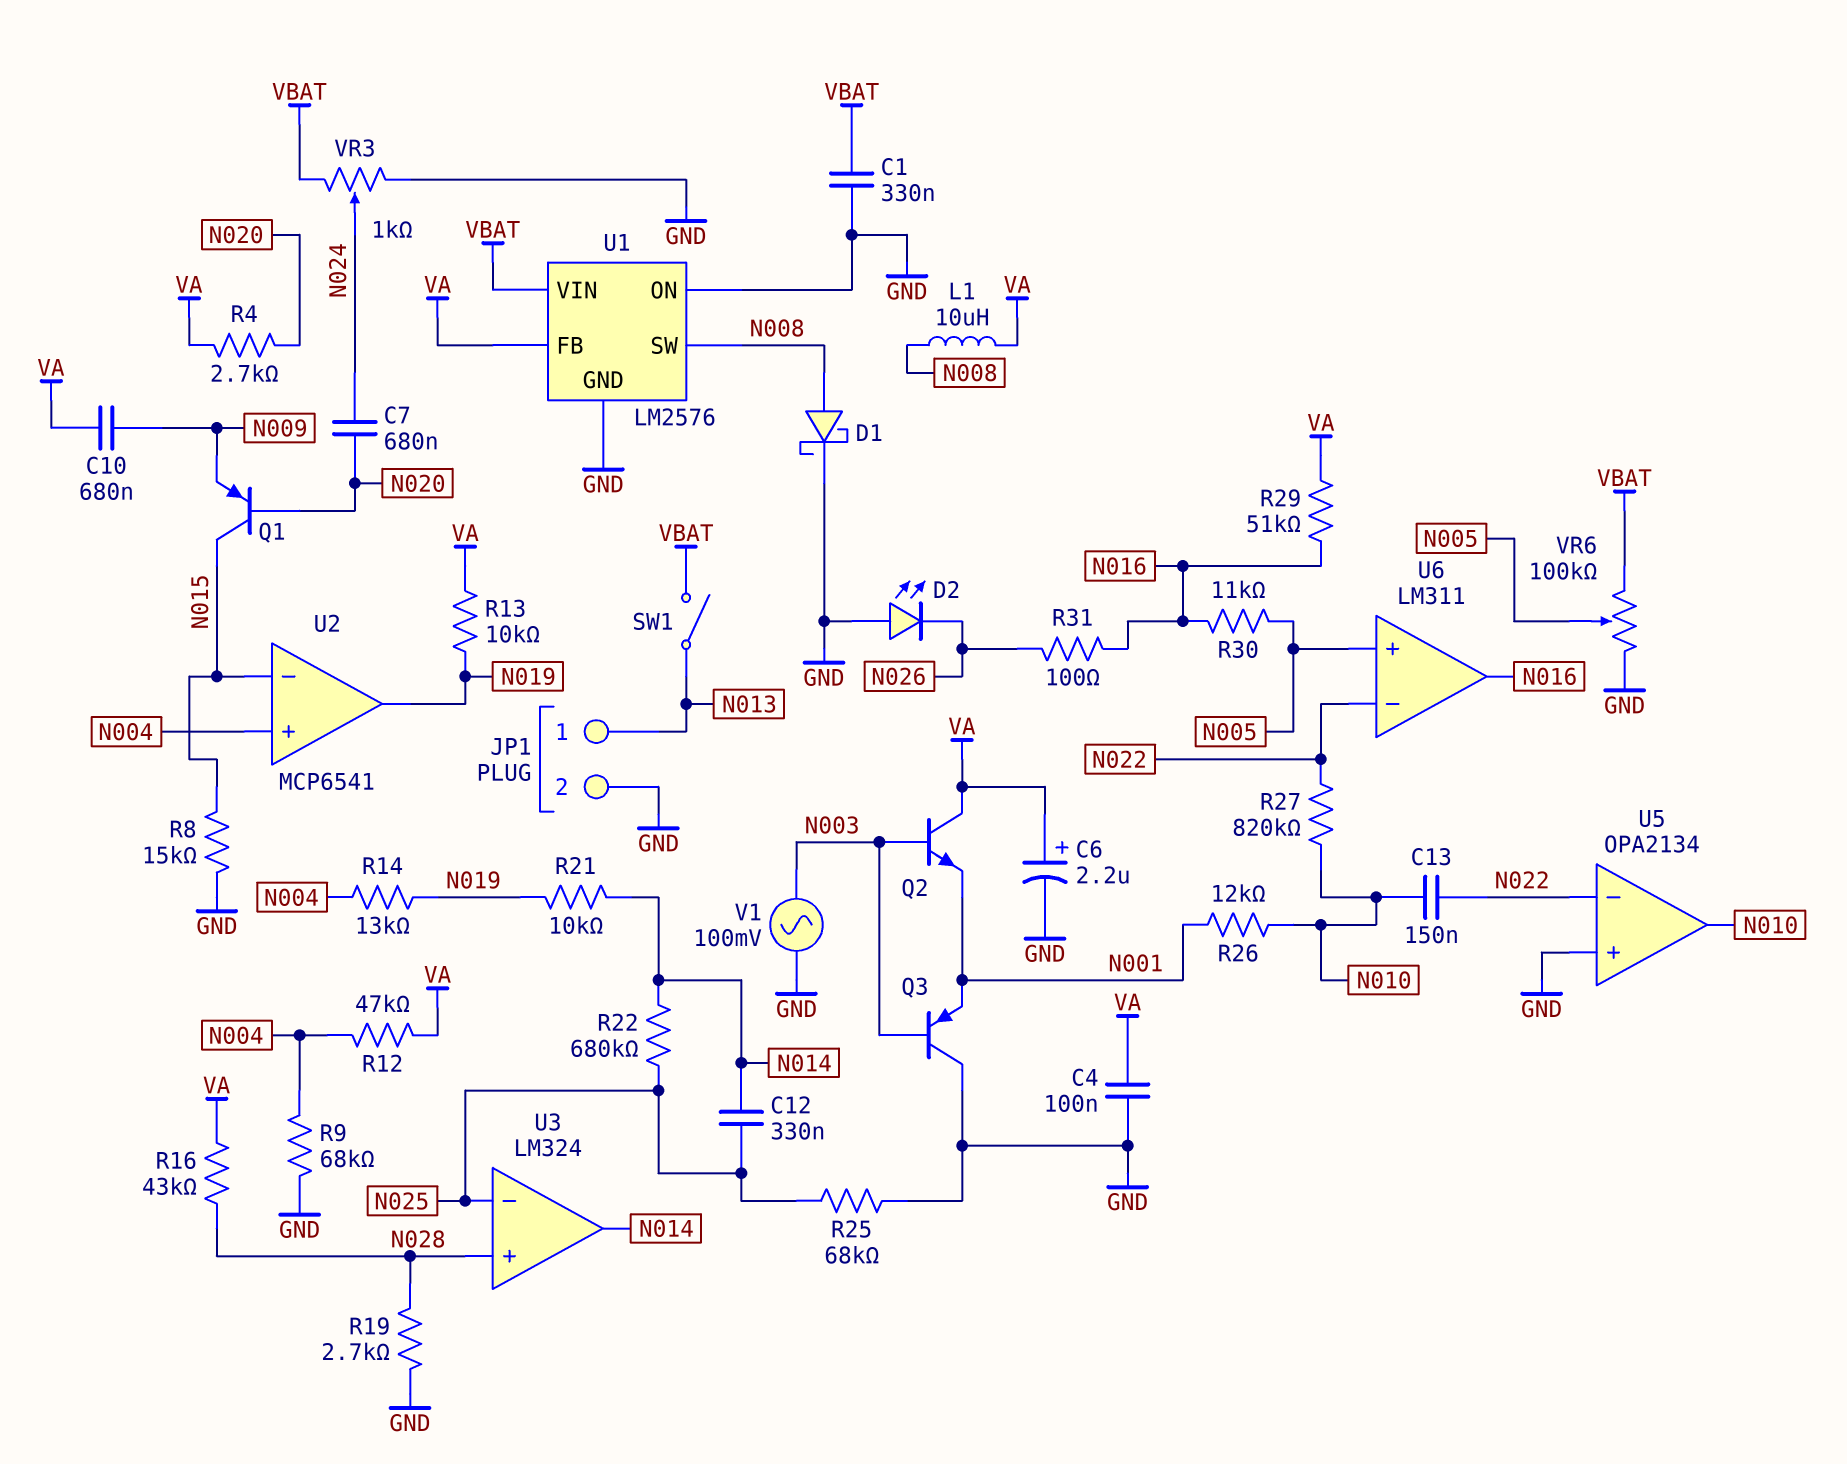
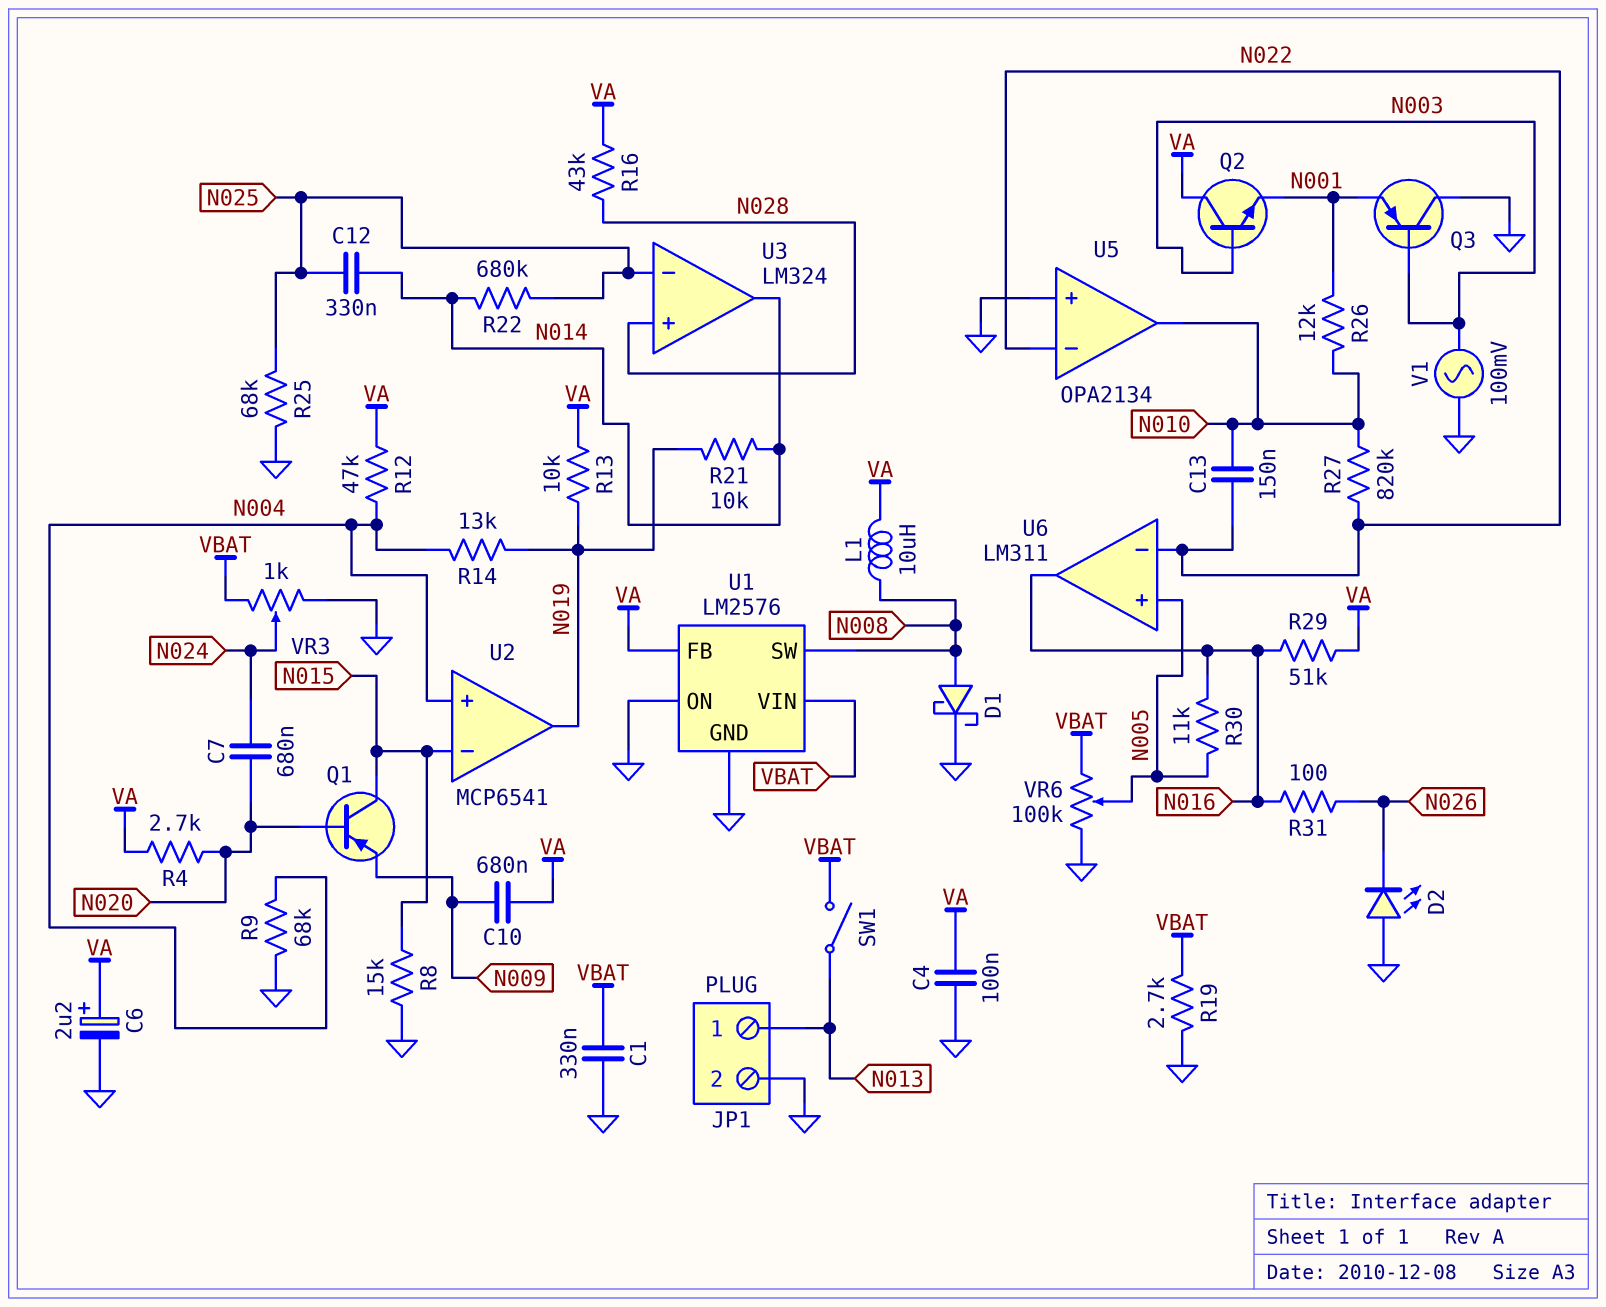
R19: 2.7k (GND, N028) -> 2.7k (GND, VBAT)

